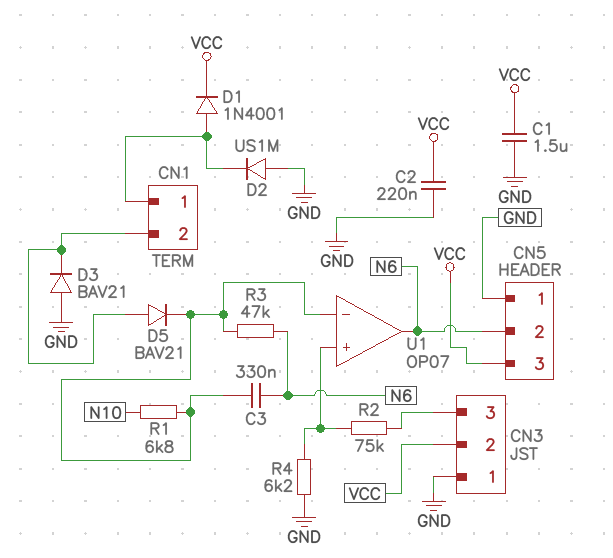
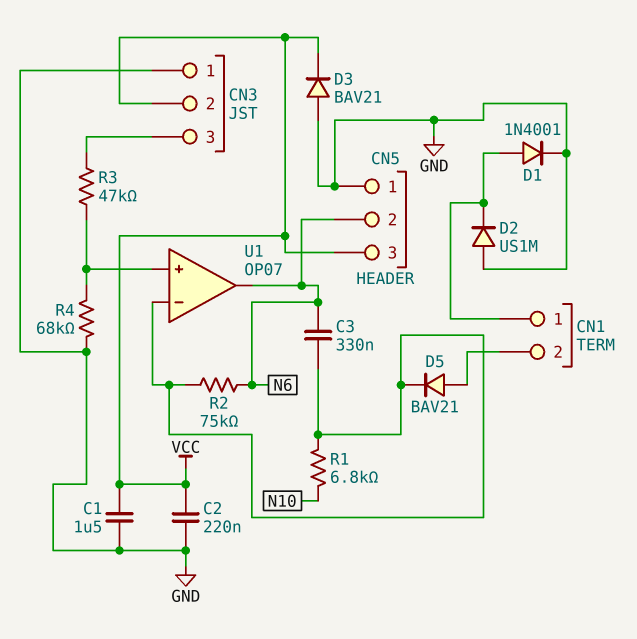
D1: diode 1N4001 (A CN1/1, K VCC) -> diode 1N4001 (A CN1/1, K GND)
D3: diode BAV21 (A GND, K CN1/2) -> diode BAV21 (A GND, K VCC)
R2: 75k (CN3/3, U1/in+) -> 75k (N6, U1/in-)
R3: 47k (N6, U1/in-) -> 47k (CN3/3, U1/in+)
R4: 6.2k (GND, U1/in+) -> 68k (GND, U1/in+)

